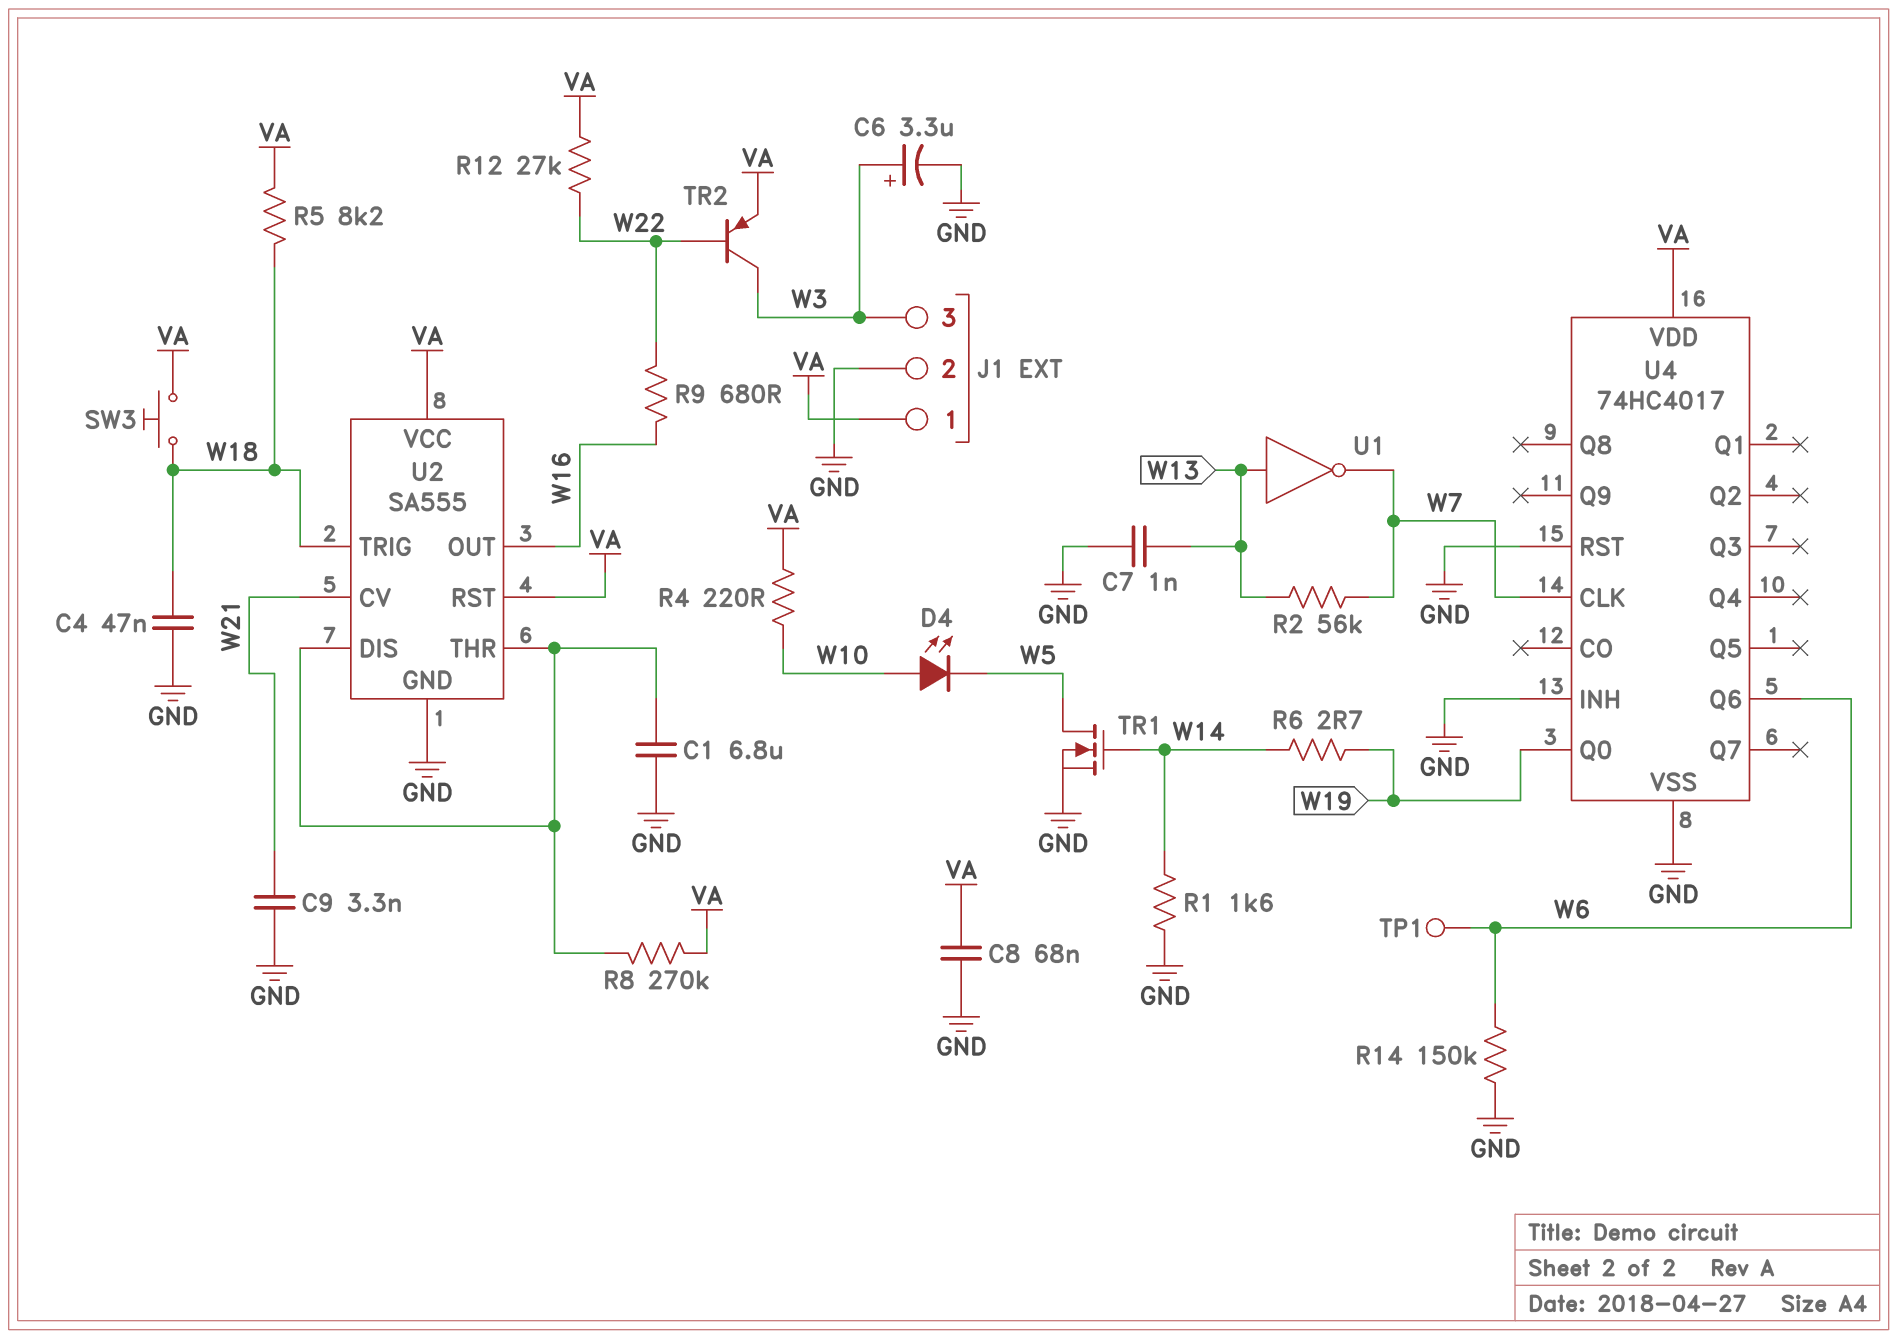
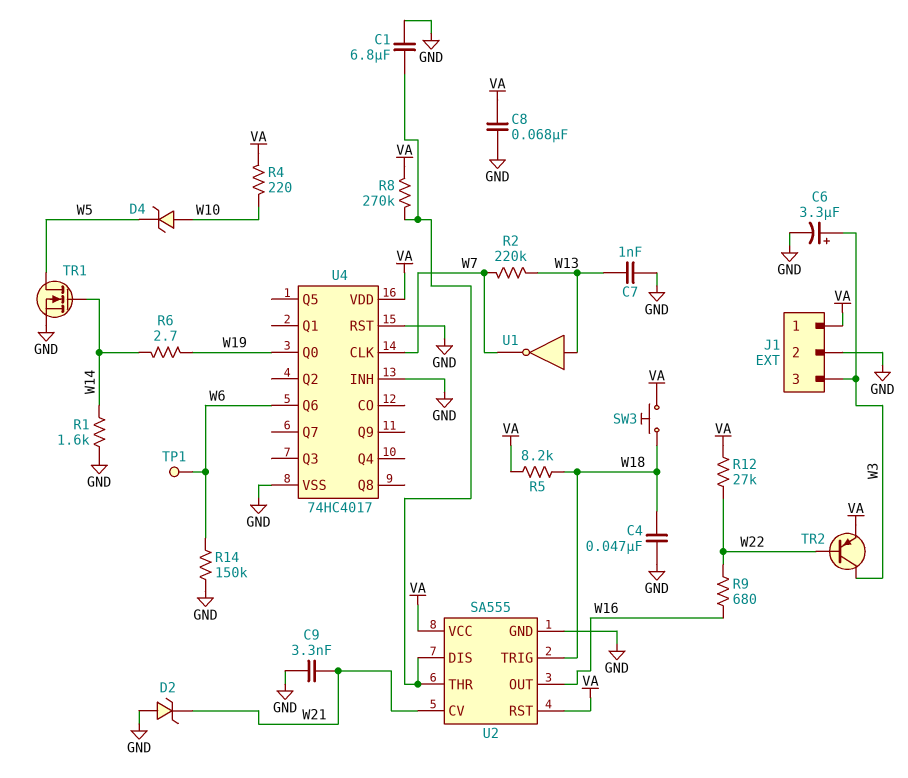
D2: none -> zener (A GND, K W21)
D4: LED (A W10, K W5) -> zener (A W10, K W5)
R2: 56k (W7, W13) -> 220k (W7, W13)

